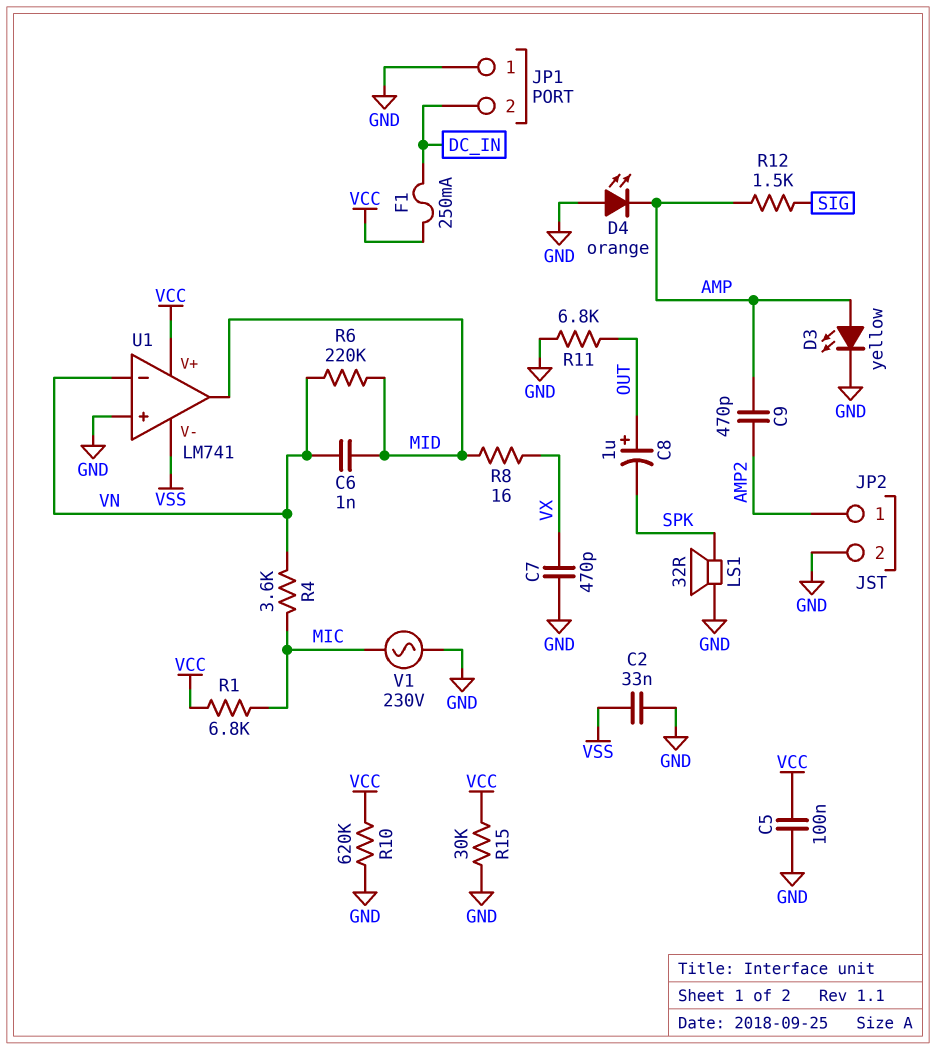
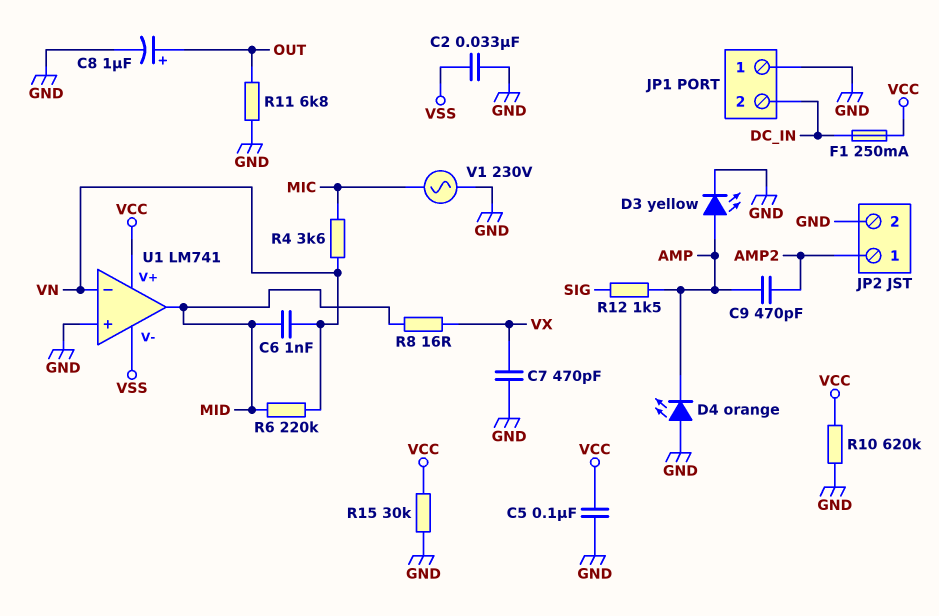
C8: 1uF (plus OUT, minus SPK) -> 1uF (plus OUT, minus GND)
LS1: speaker 32R (GND, SPK) -> none
R1: 6.8k (MIC, VCC) -> none

